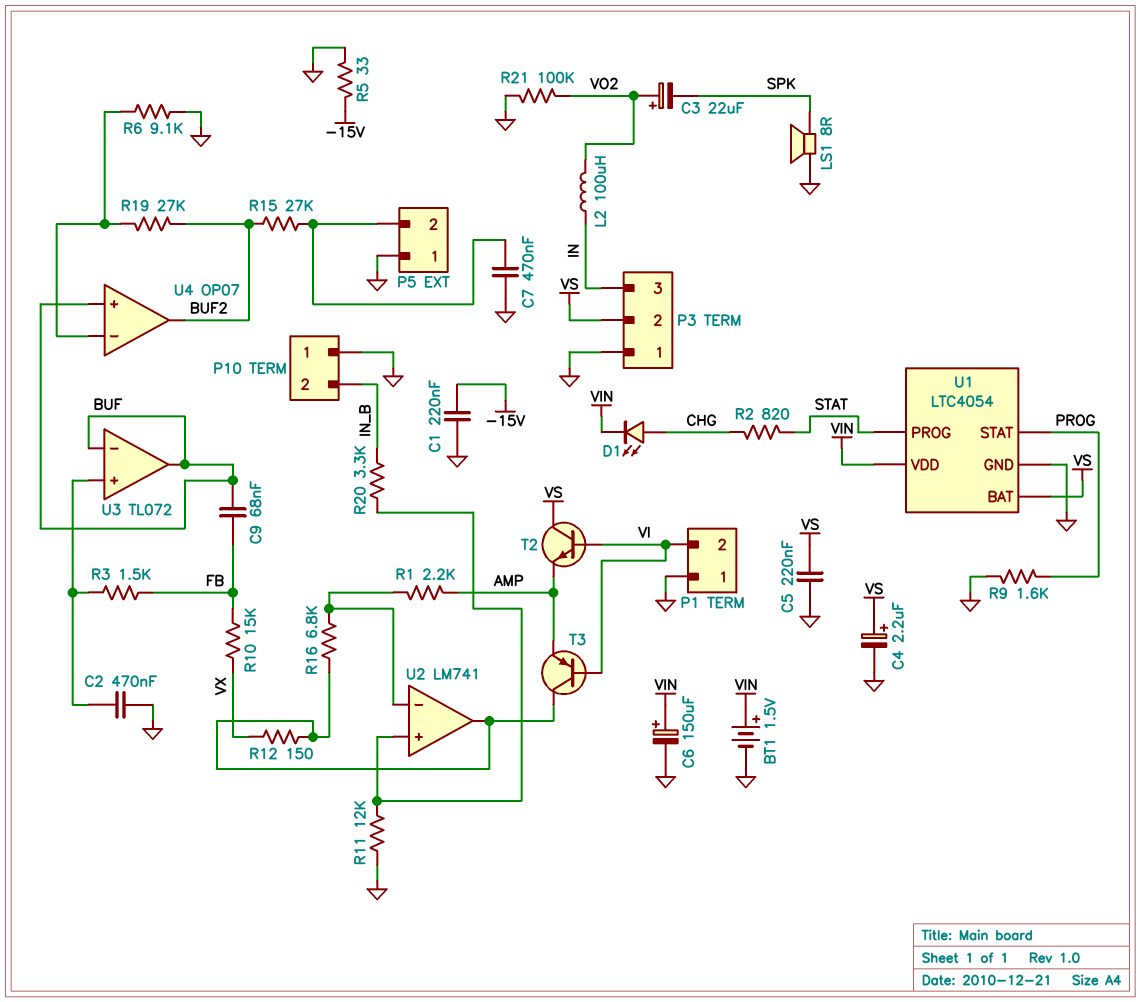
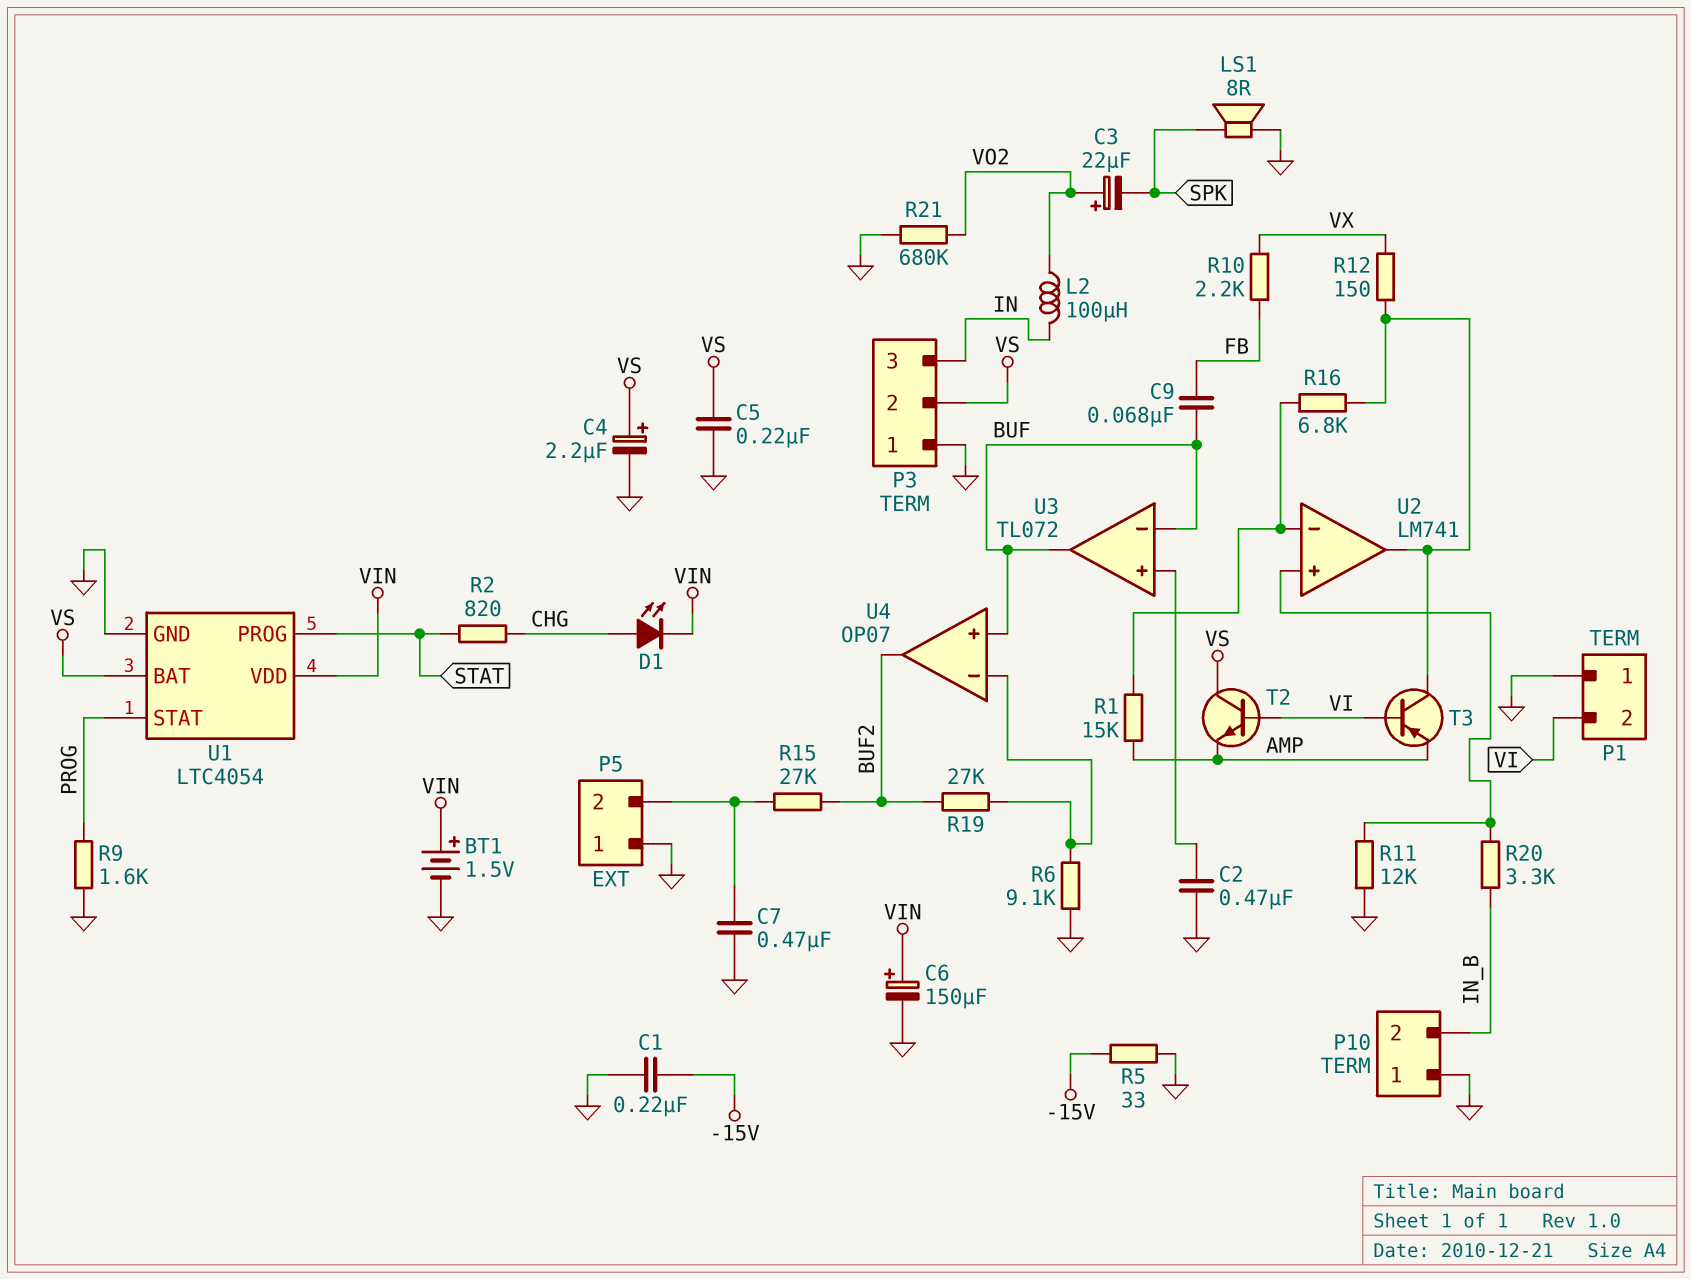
R1: 2.2k (AMP, U2/in-) -> 15k (AMP, U2/in-)
R3: 1.5k (FB, U3/in+) -> none
R10: 15k (FB, VX) -> 2.2k (FB, VX)
R21: 100k (GND, VO2) -> 680k (GND, VO2)

